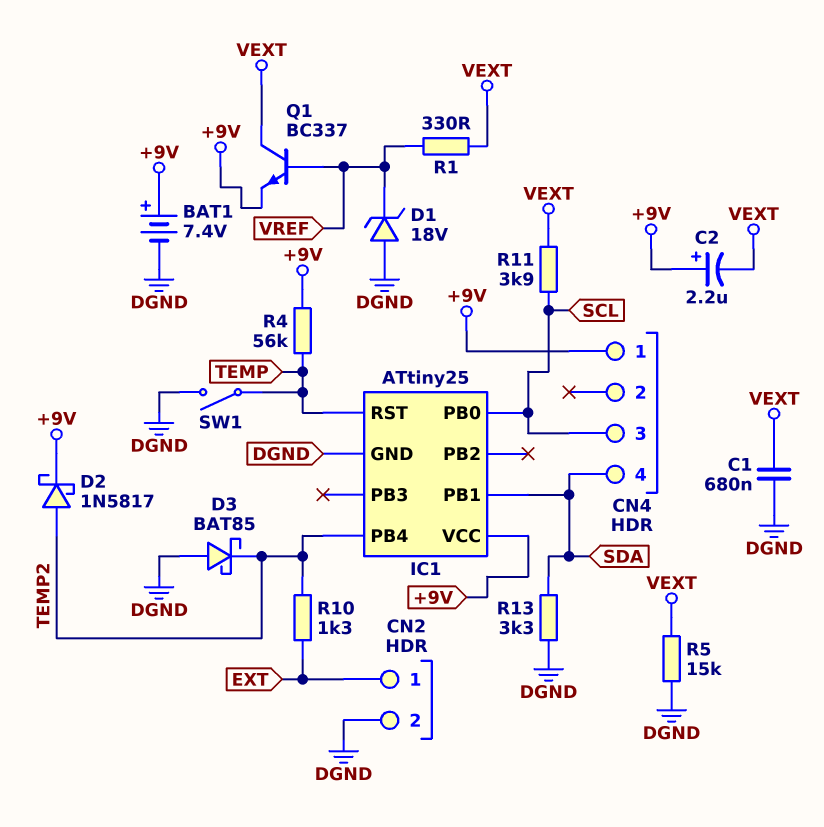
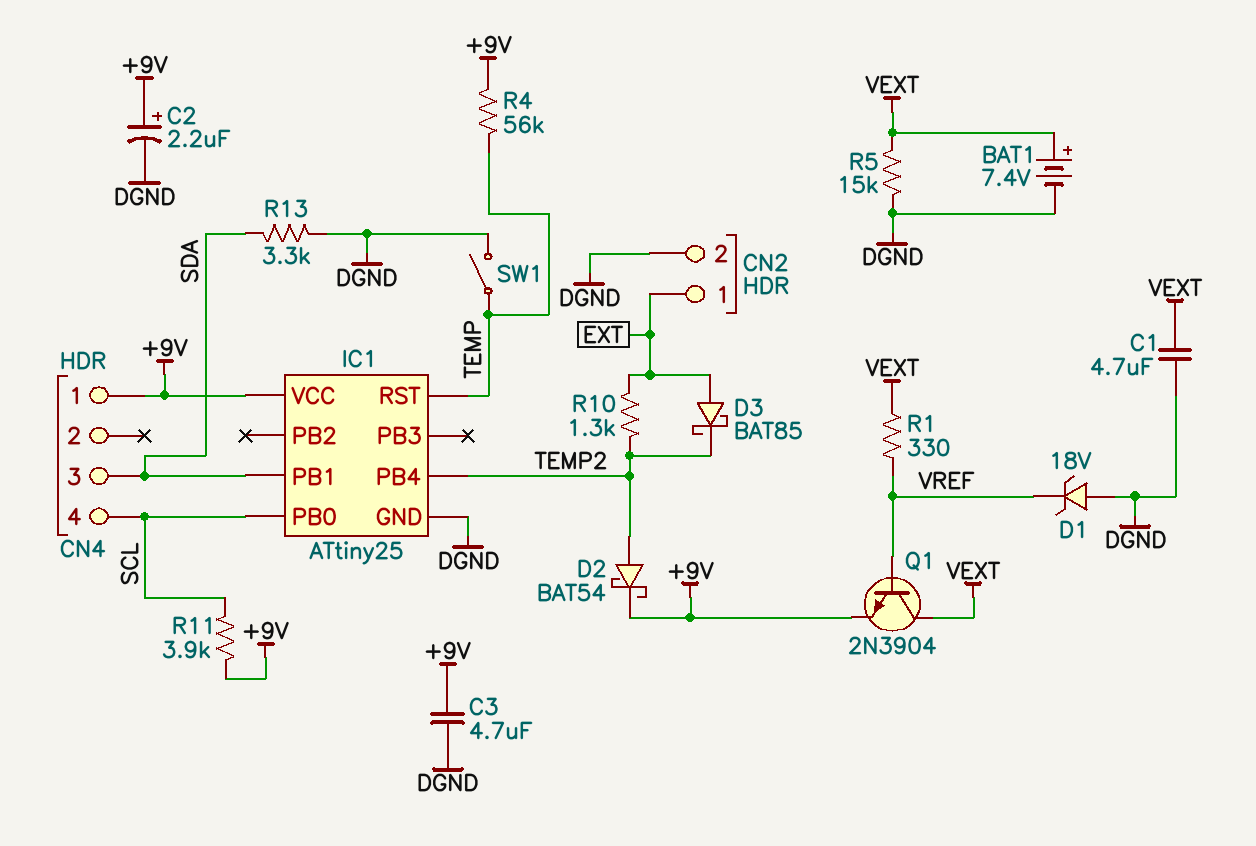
BAT1: 7.4V (plus +9V, minus DGND) -> 7.4V (plus VEXT, minus DGND)
C1: 680nF (DGND, VEXT) -> 4.7uF (DGND, VEXT)
C2: 2.2uF (plus +9V, minus VEXT) -> 2.2uF (plus +9V, minus DGND)
C3: none -> 4.7uF (+9V, DGND)
CN4 pin 3: SCL -> SDA
CN4 pin 4: SDA -> SCL
D2: schottky 1N5817 (A TEMP2, K +9V) -> schottky BAT54 (A TEMP2, K +9V)
D3: schottky BAT85 (A DGND, K TEMP2) -> schottky BAT85 (A EXT, K TEMP2)
Q1: NPN BC337 (B VREF, C VEXT, E +9V) -> NPN 2N3904 (B VREF, C VEXT, E +9V)
R11: 3.9k (SCL, VEXT) -> 3.9k (+9V, SCL)

